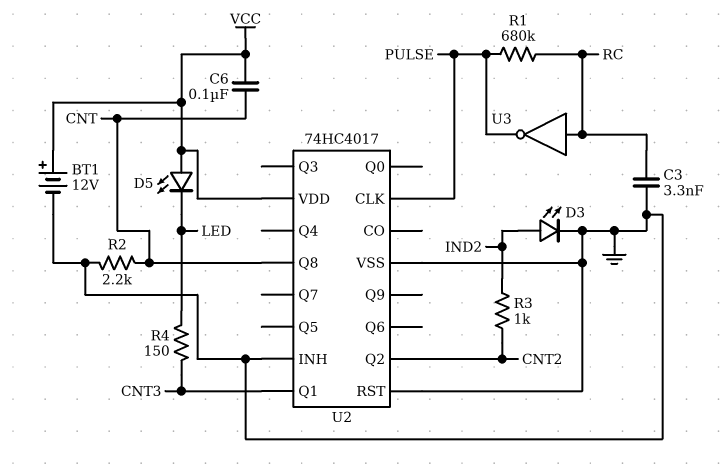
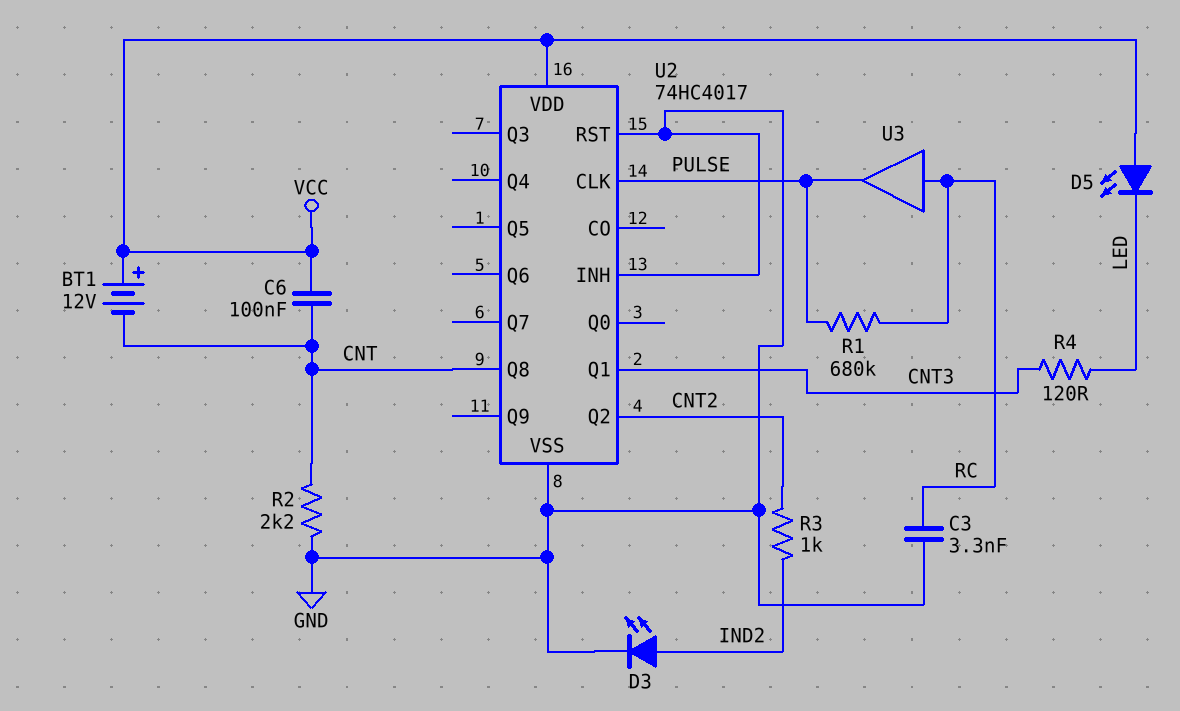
BT1: 12V (plus VCC, minus GND) -> 12V (plus VCC, minus CNT)
R4: 150 (CNT3, LED) -> 120 (CNT3, LED)
U3: NOT (in RC, out PULSE) -> buffer (in RC, out PULSE)

